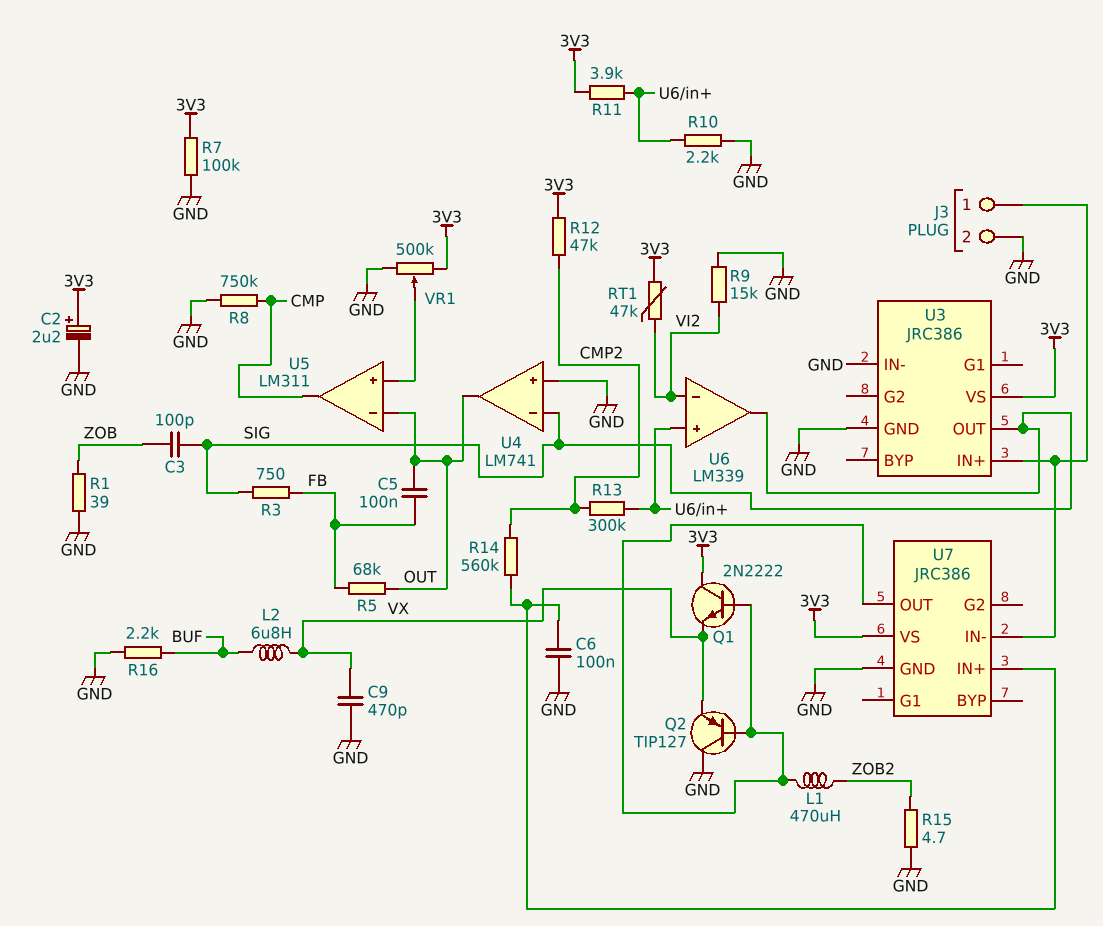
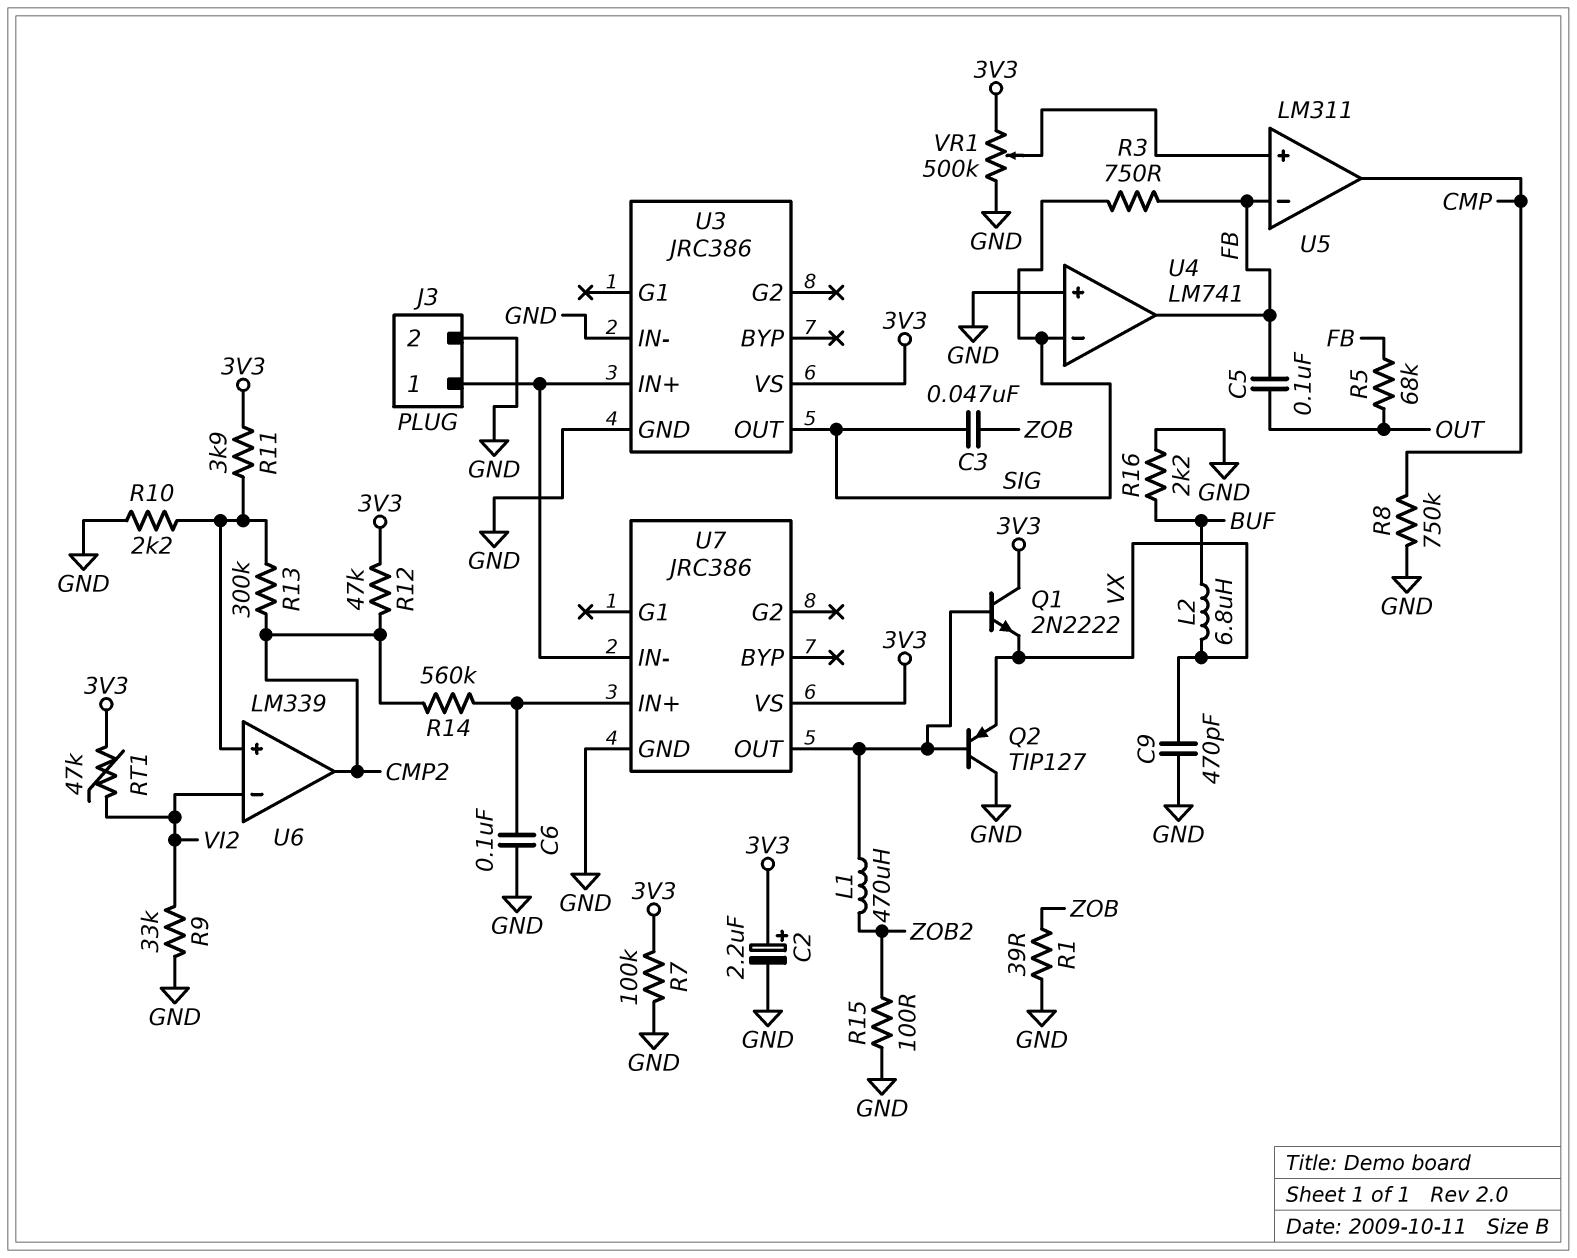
C3: 100pF (SIG, ZOB) -> 47nF (SIG, ZOB)
R9: 15k (GND, VI2) -> 33k (GND, VI2)
R15: 4.7 (GND, ZOB2) -> 100 (GND, ZOB2)
U4 pin out: OUT -> FB
U5 pin in-: OUT -> FB
U6 pin out: SIG -> CMP2

